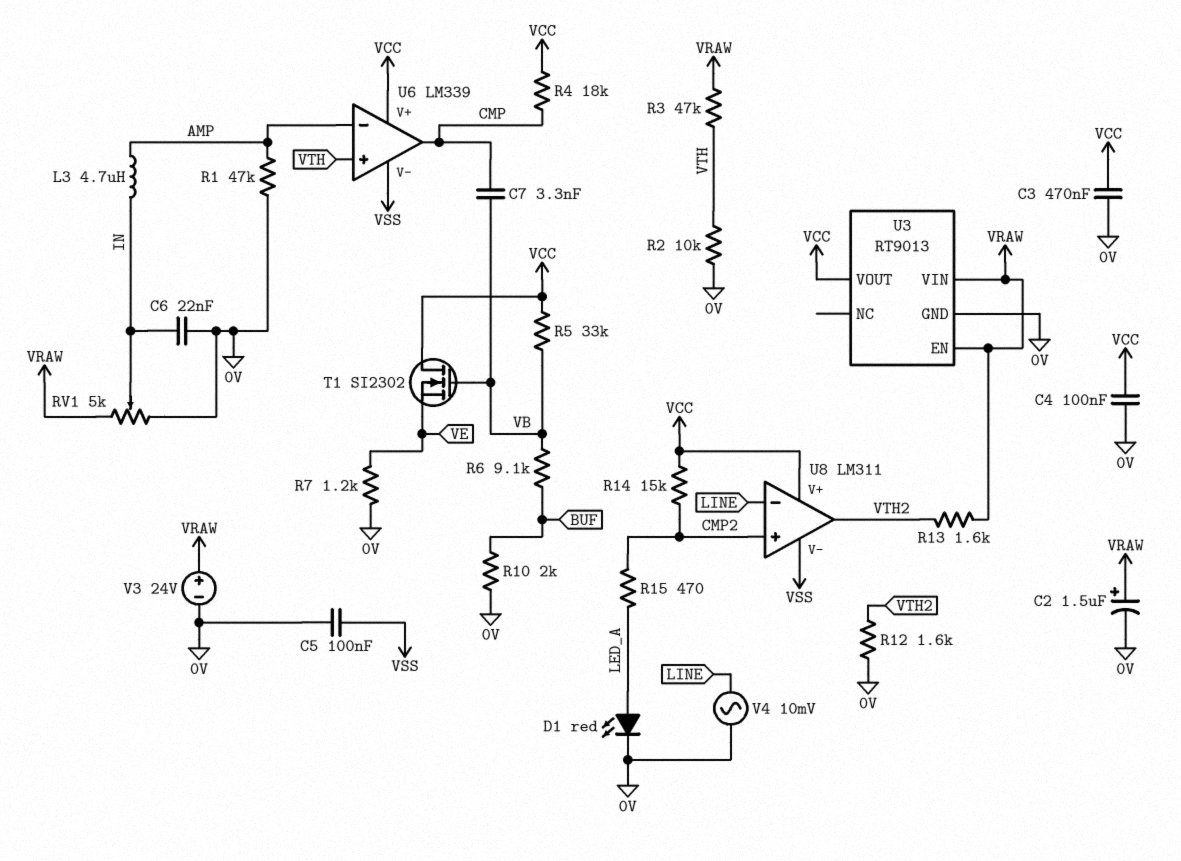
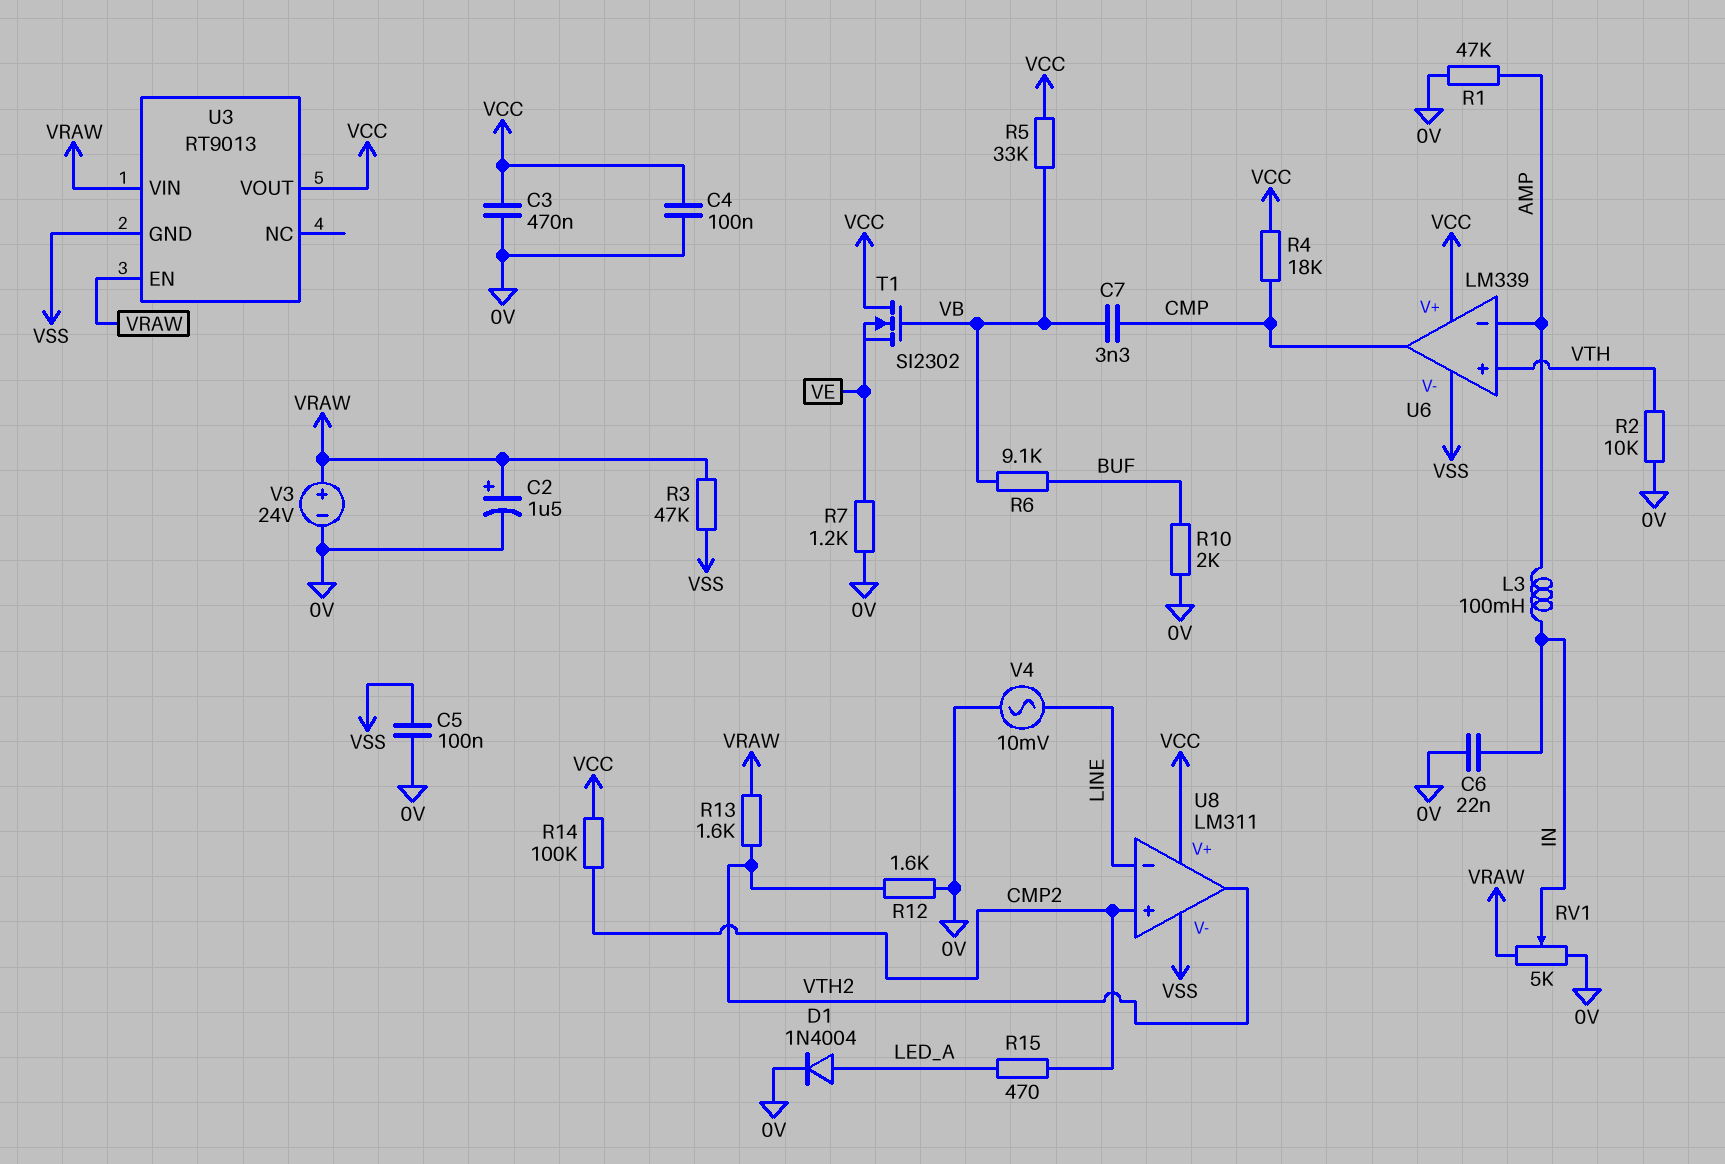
D1: LED red (A LED_A, K 0V) -> diode 1N4004 (A LED_A, K 0V)
L3: 4.7uH (AMP, IN) -> 100mH (AMP, IN)
R3: 47k (VRAW, VTH) -> 47k (VRAW, VSS)
R14: 15k (CMP2, VCC) -> 100k (CMP2, VCC)
U3 pin GND: 0V -> VSS

